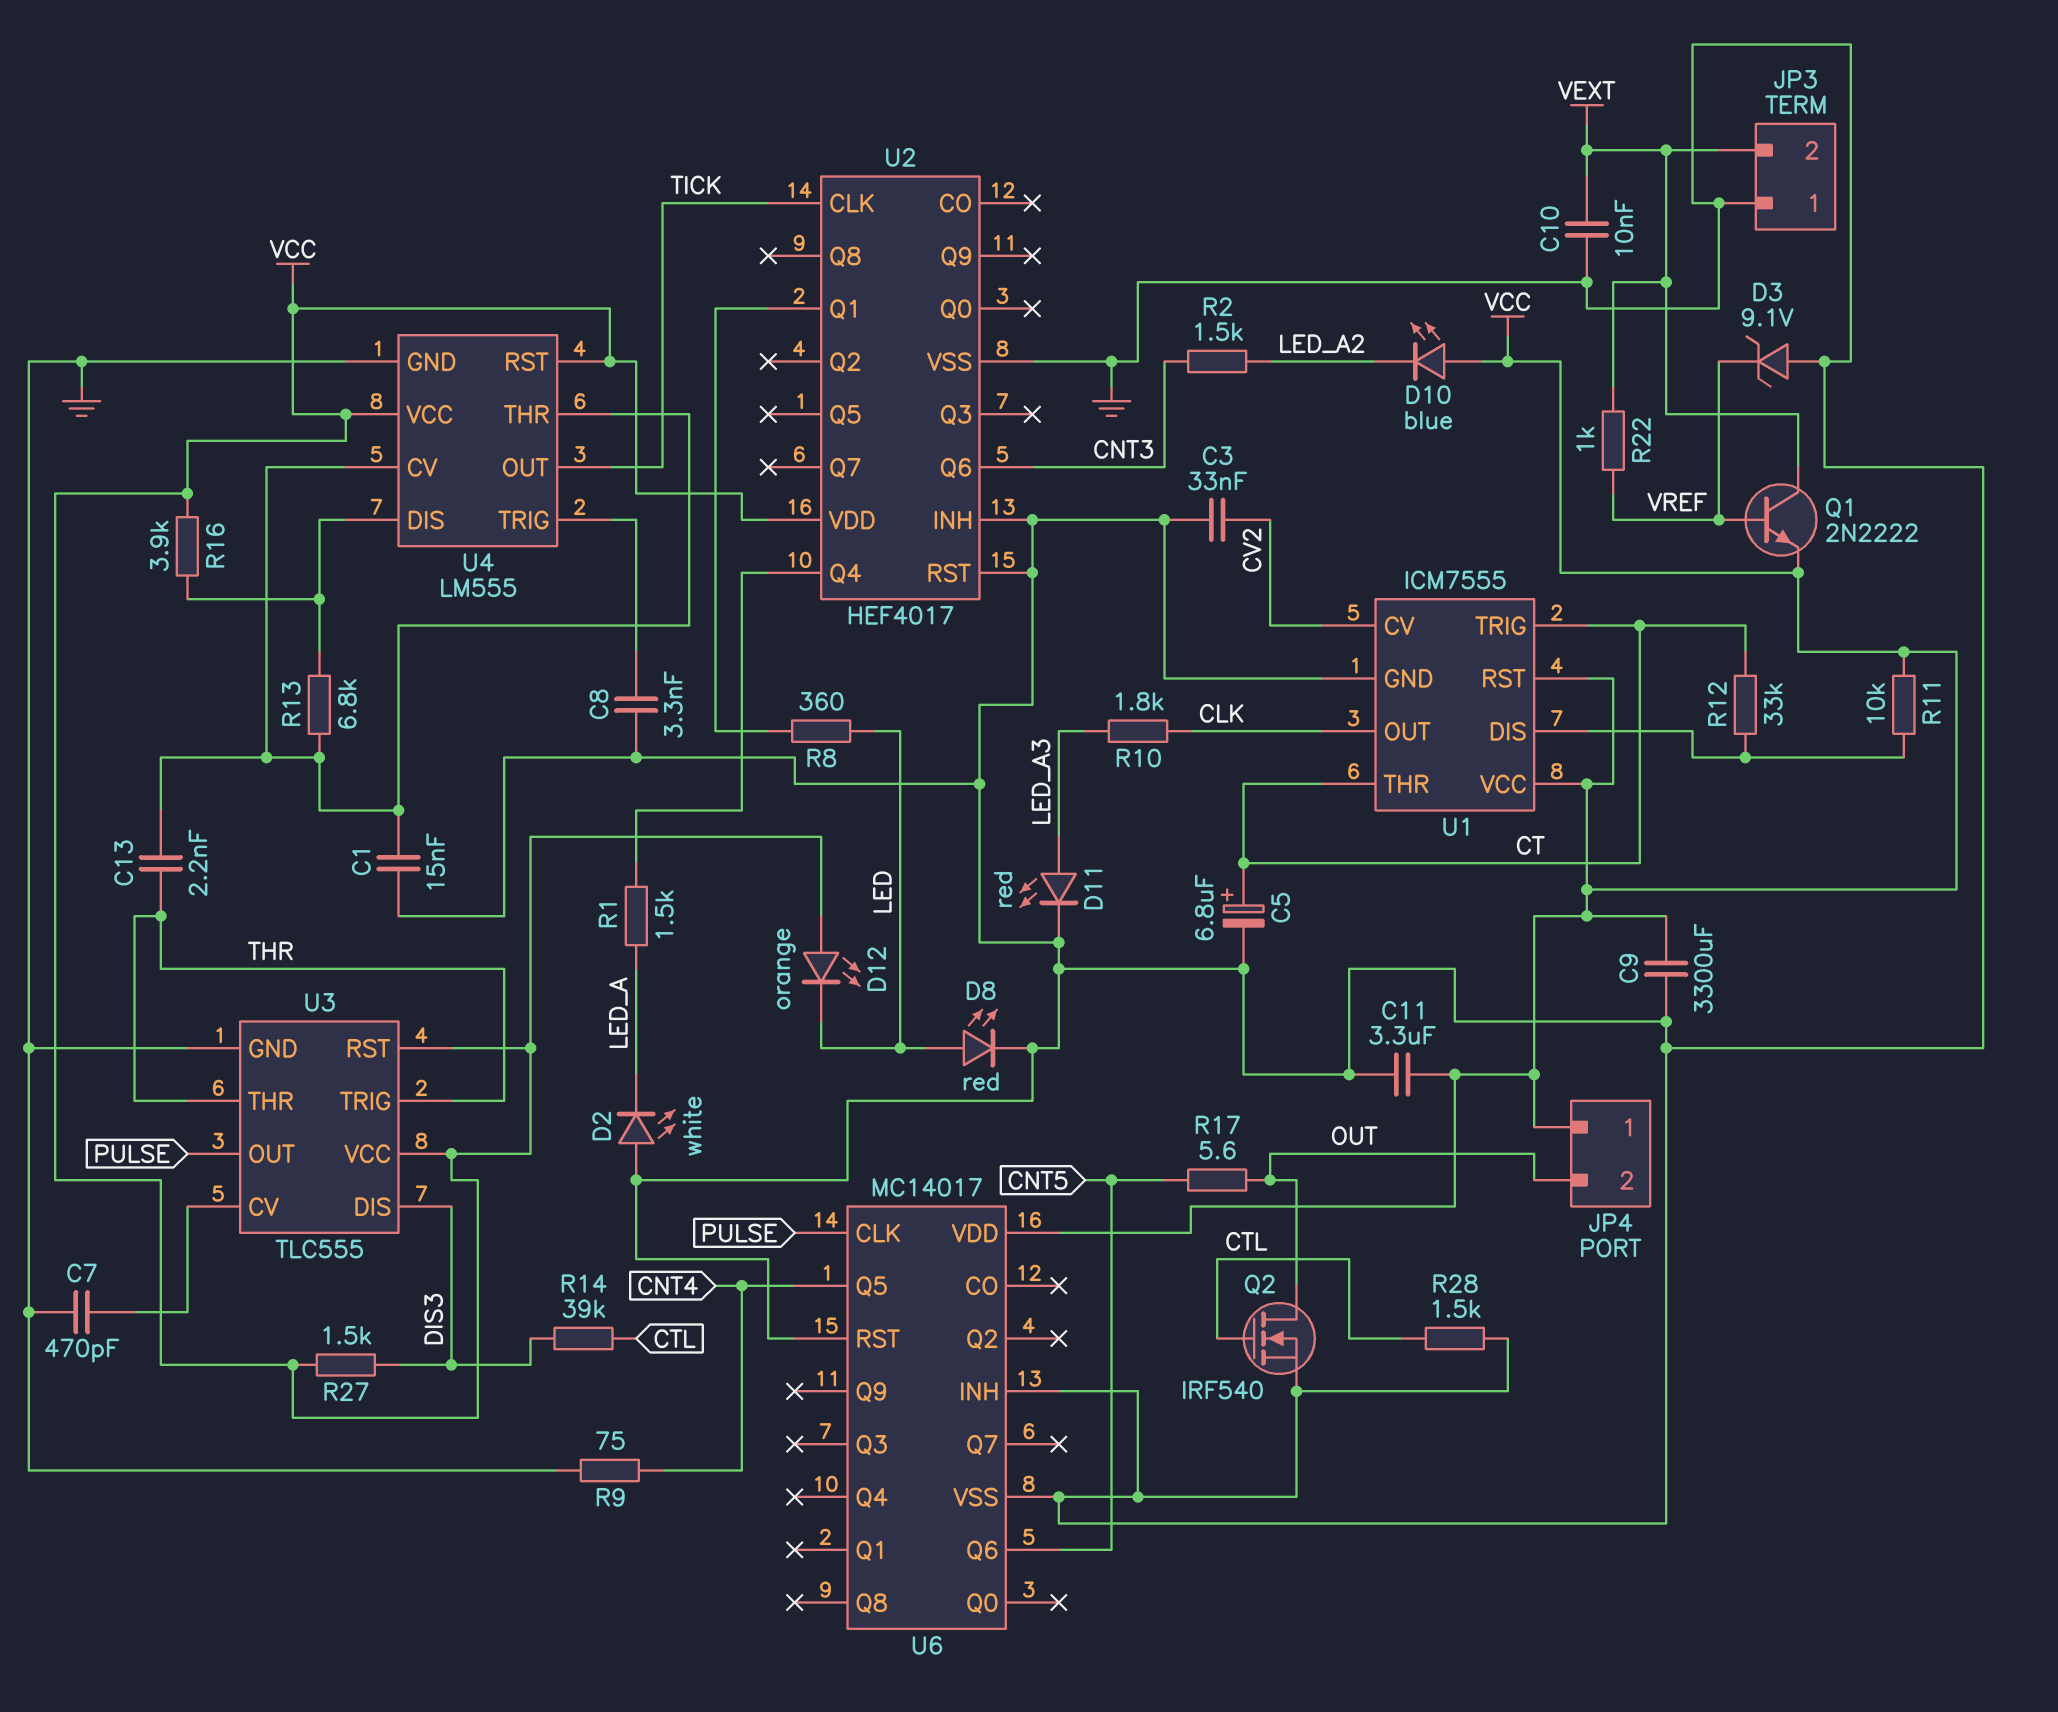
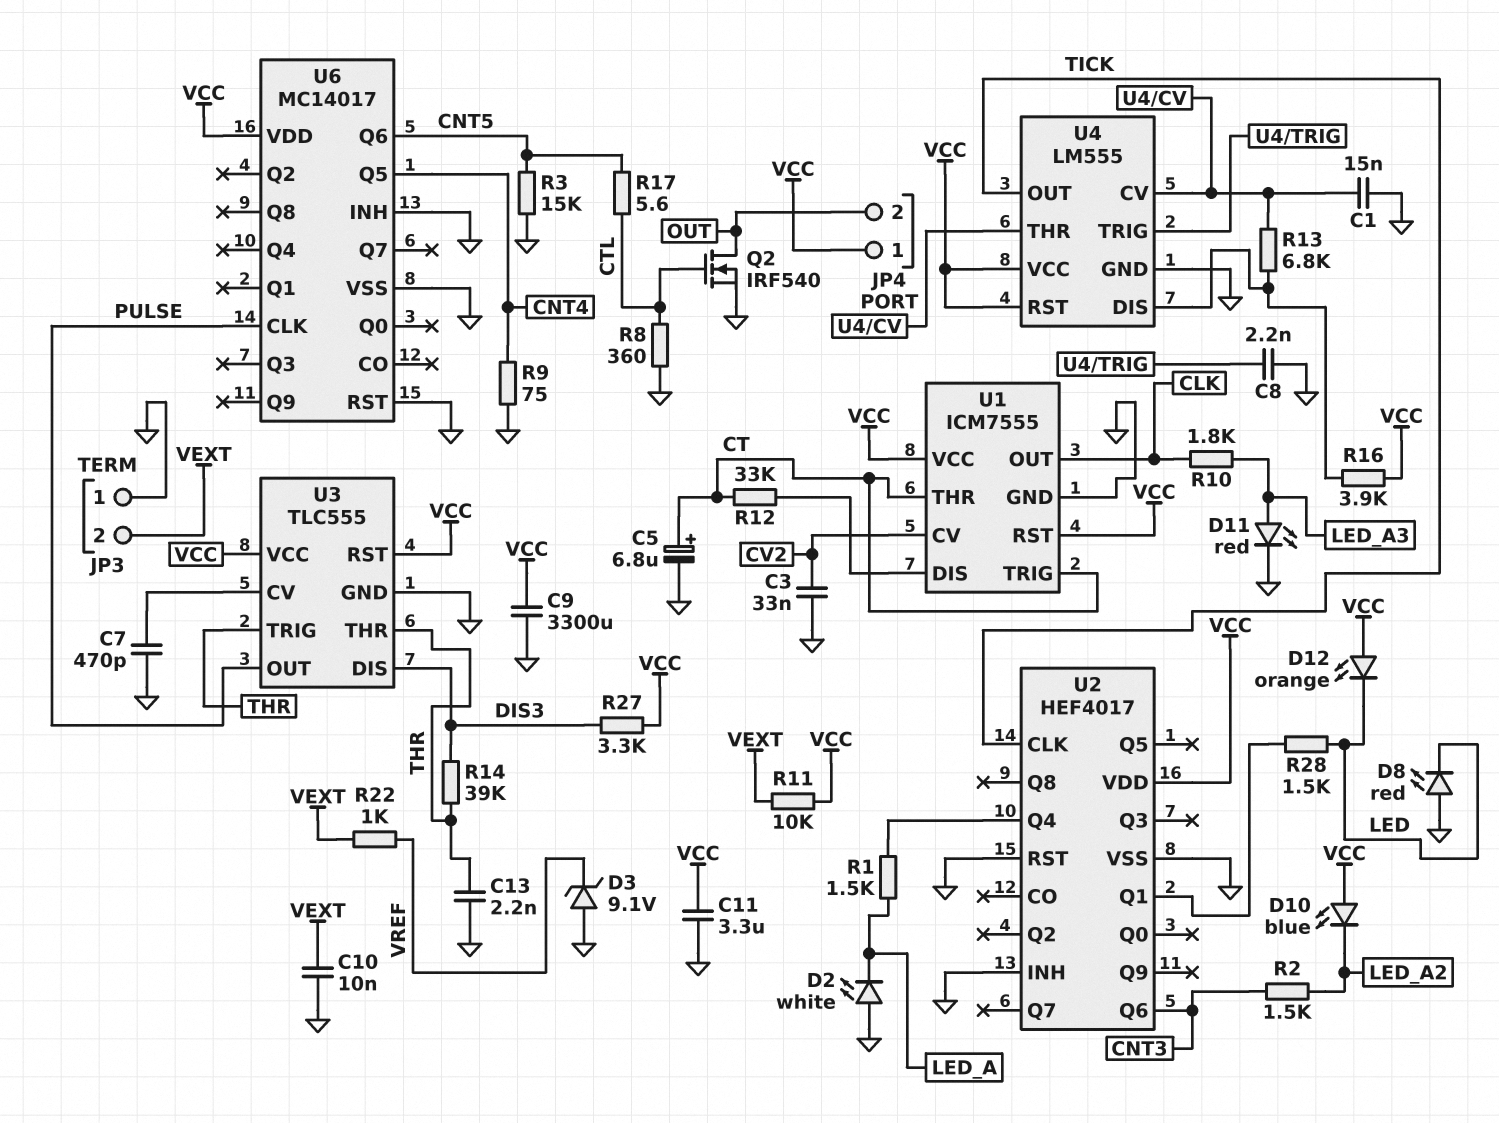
C8: 3.3nF (GND, U4/TRIG) -> 2.2nF (GND, U4/TRIG)
C13: 2.2nF (THR, U4/CV) -> 2.2nF (GND, THR)
D8: LED red (A LED, K GND) -> LED red (A GND, K LED)
Q1: NPN 2N2222 (B VREF, C VEXT, E VCC) -> none
R3: none -> 15k (CNT5, GND)
R8: 360 (LED, U2/Q1) -> 360 (CTL, GND)
R11: 10k (U1/DIS, VCC) -> 10k (VCC, VEXT)
R14: 39k (CTL, DIS3) -> 39k (DIS3, THR)
R17: 5.6 (CNT5, OUT) -> 5.6 (CNT5, CTL)
R27: 1.5k (DIS3, VCC) -> 3.3k (DIS3, VCC)
R28: 1.5k (CTL, GND) -> 1.5k (LED, U2/Q1)

